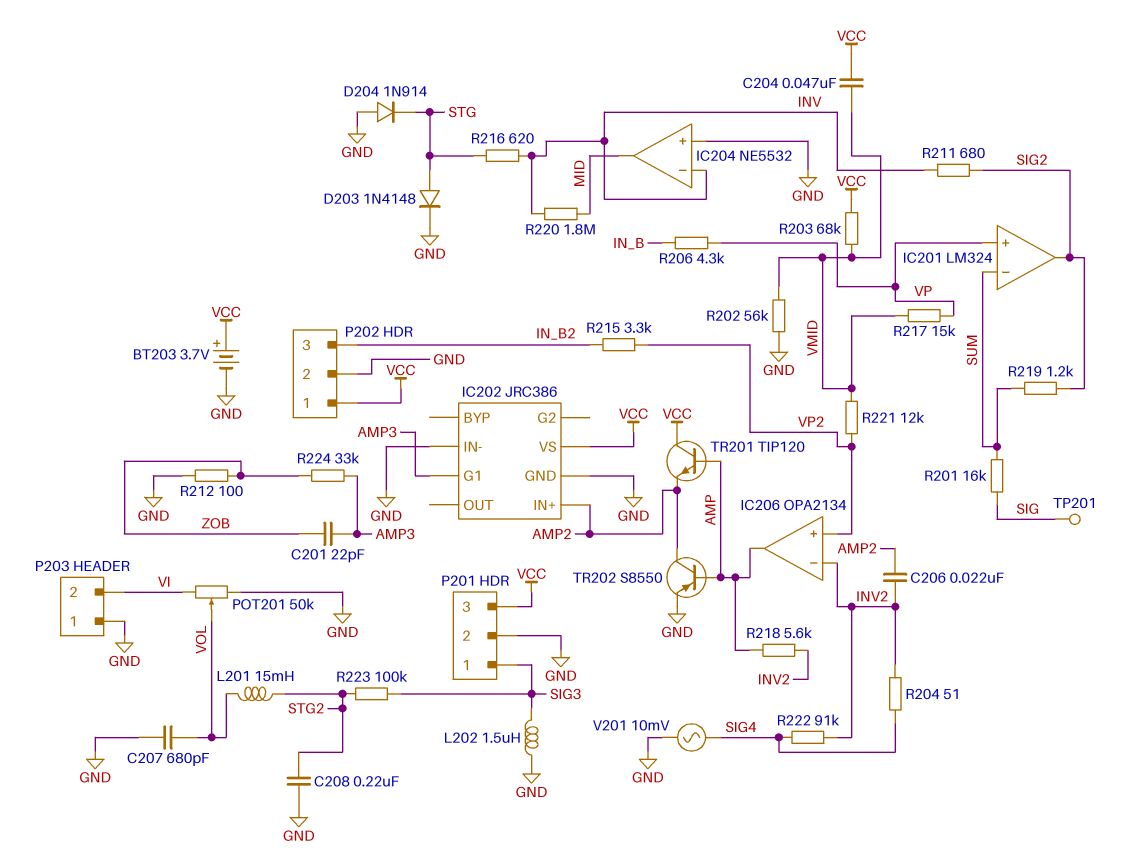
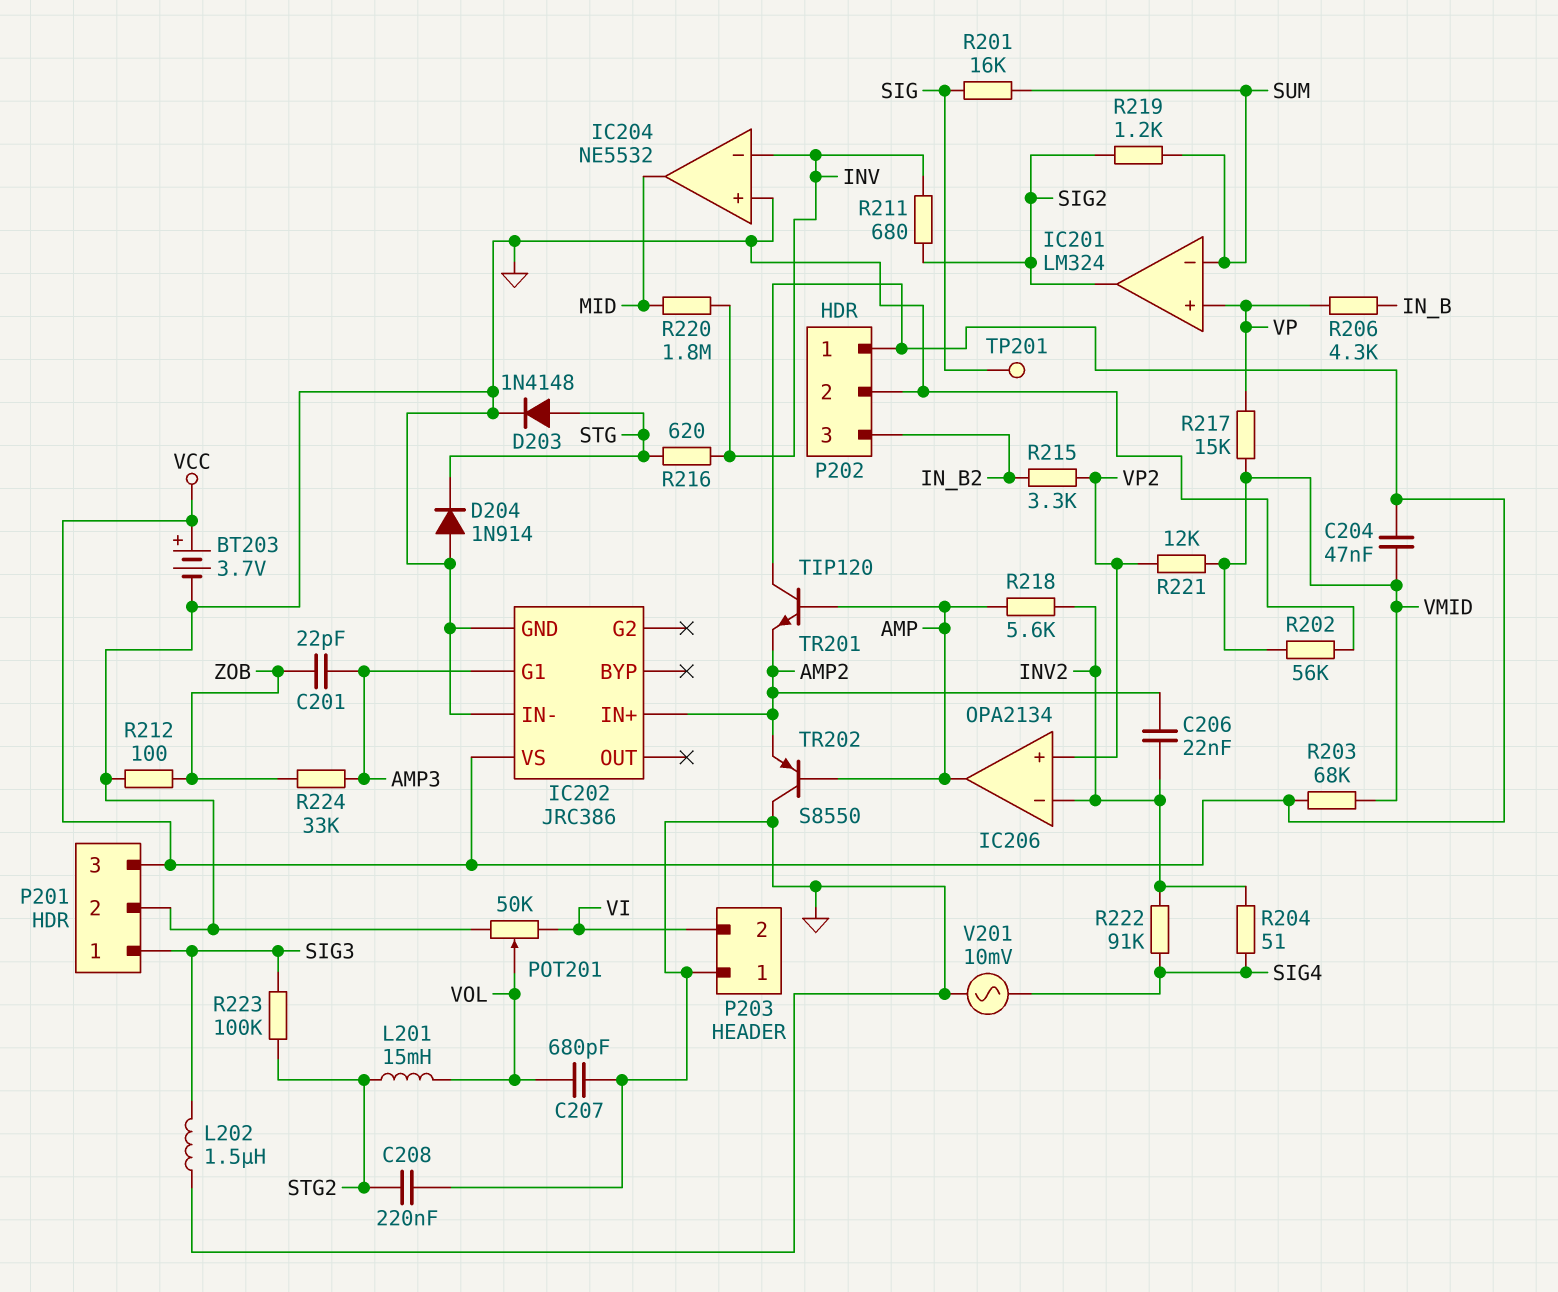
TR202: PNP S8550 (B AMP, C AMP2, E GND) -> PNP S8550 (B AMP, C GND, E AMP2)

